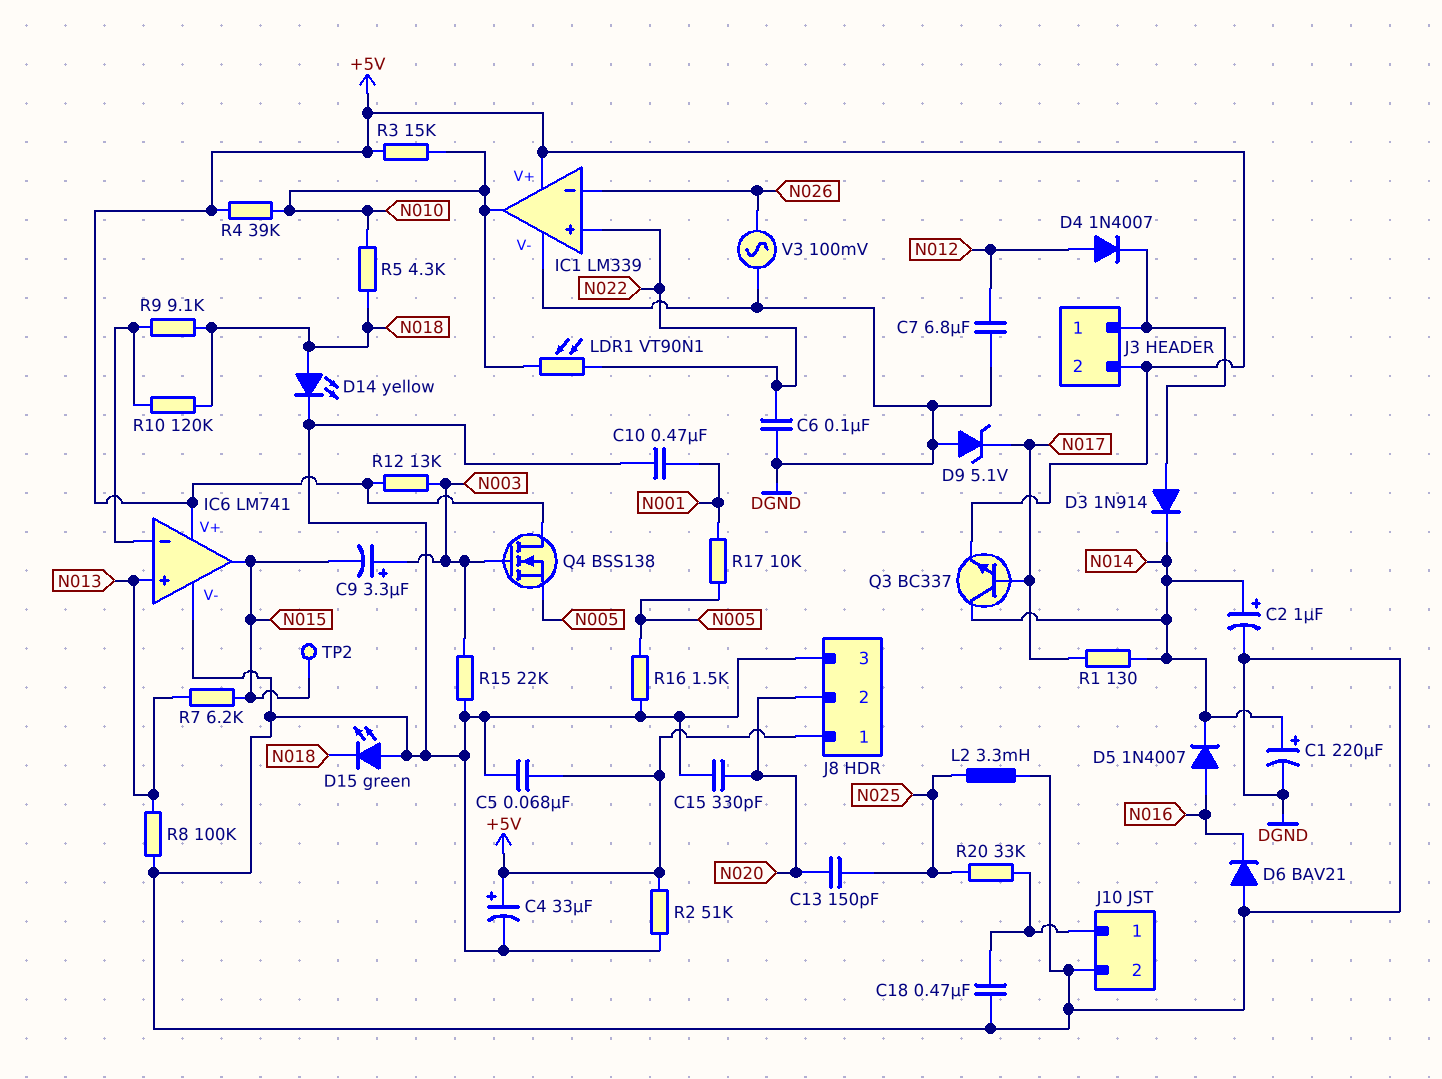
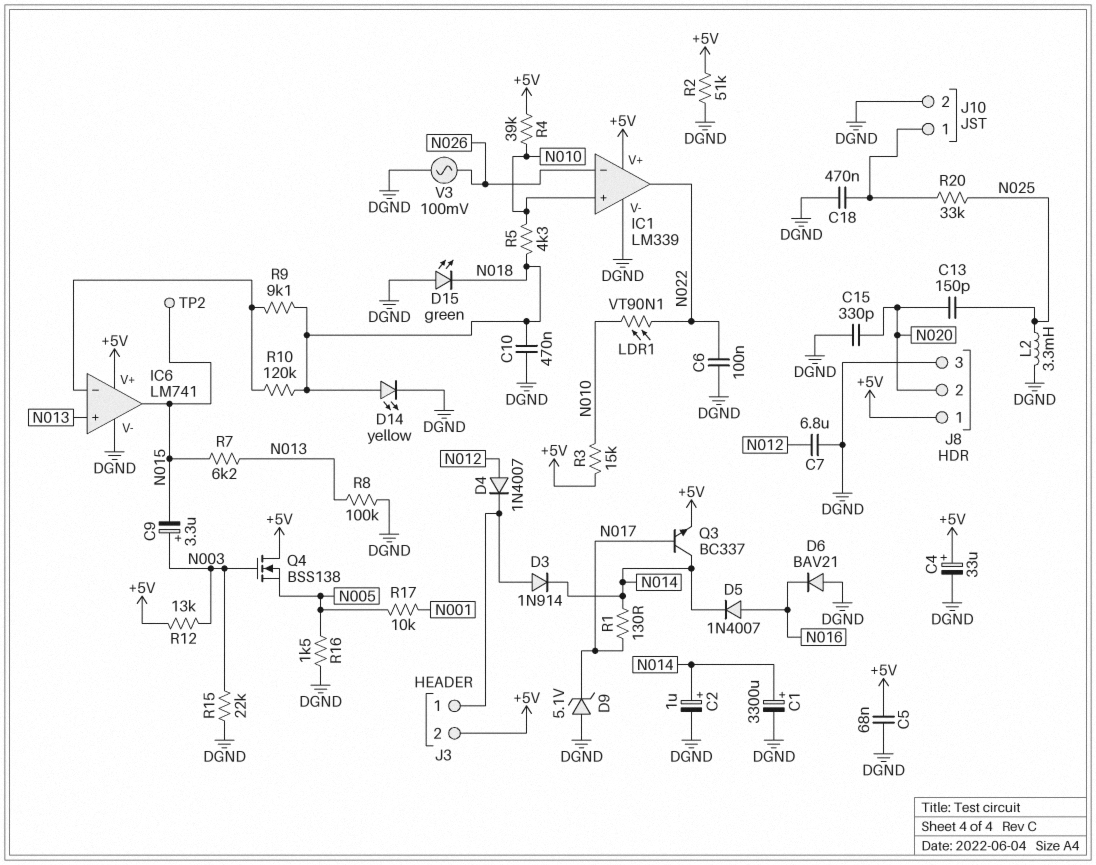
C1: 220uF (plus N014, minus DGND) -> 3300uF (plus N014, minus DGND)
C10: 470nF (DGND, N001) -> 470nF (DGND, N018)
IC1 pin in+: N022 -> N010
IC1 pin out: N010 -> N022

